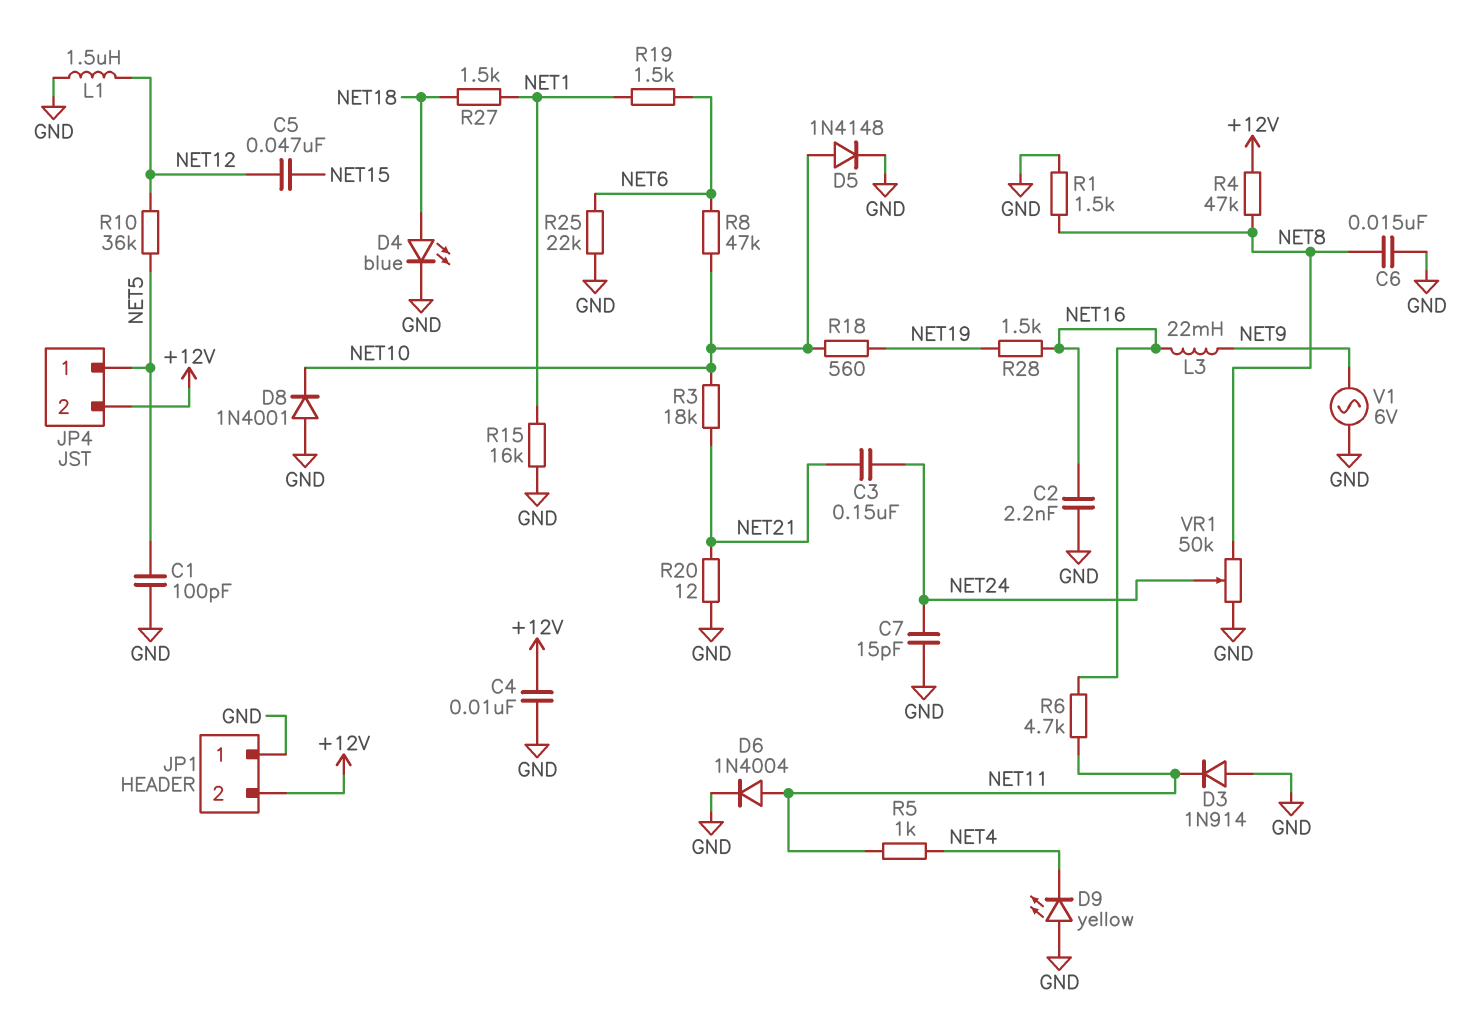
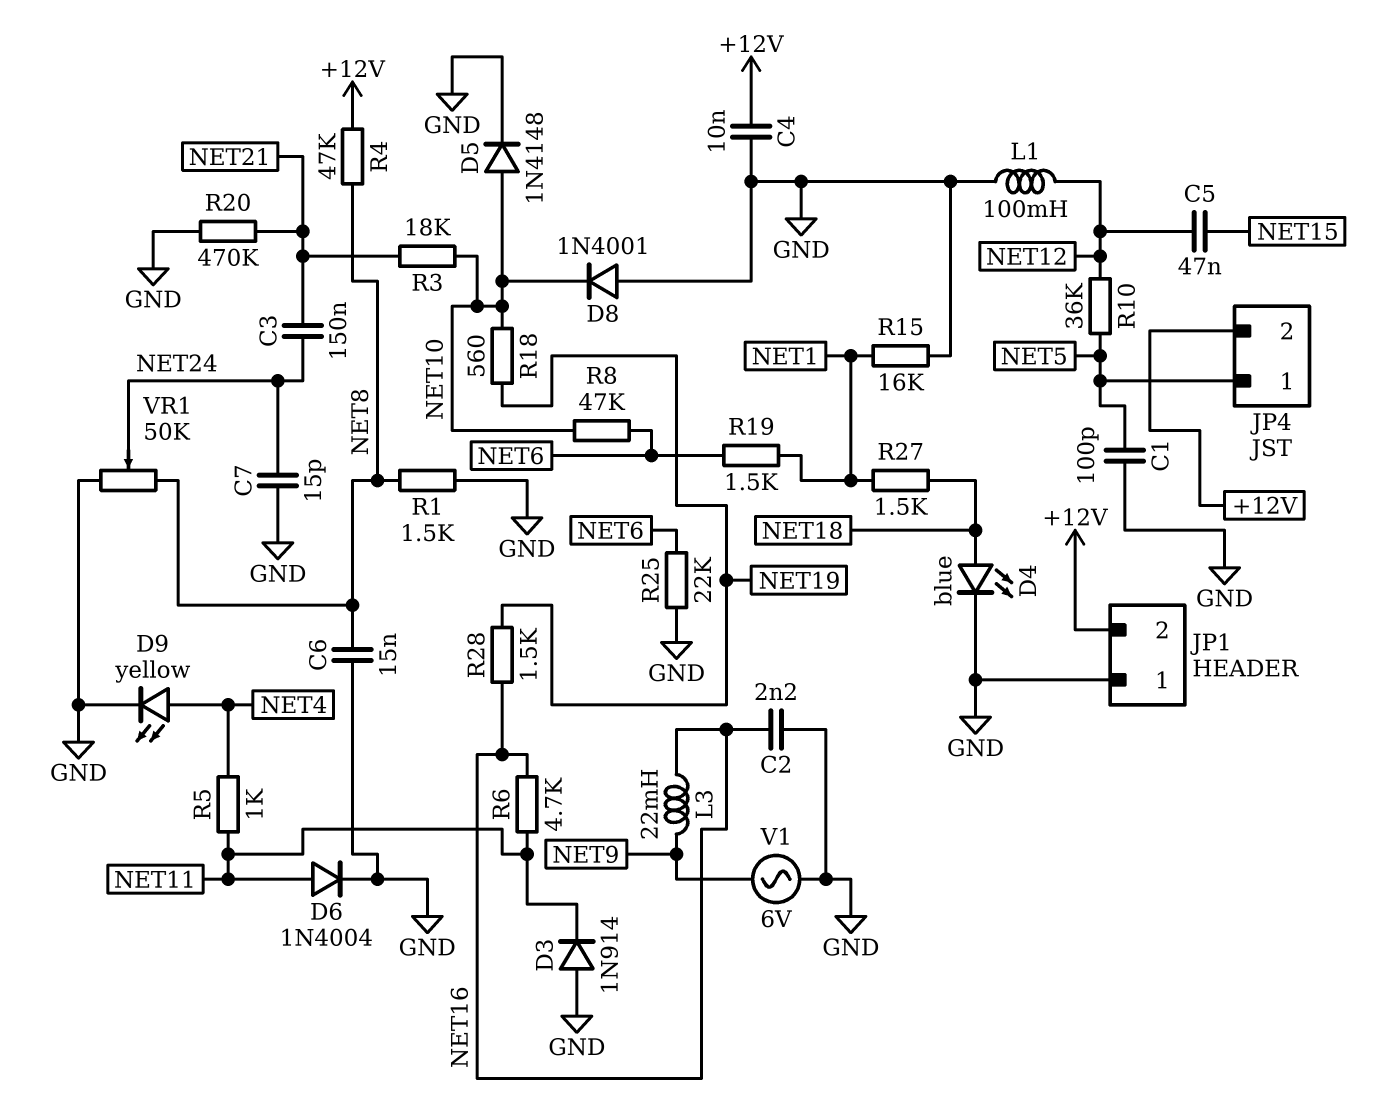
D9: LED yellow (A GND, K NET4) -> LED yellow (A NET4, K GND)
L1: 1.5uH (GND, NET12) -> 100mH (GND, NET12)
R20: 12 (GND, NET21) -> 470k (GND, NET21)

